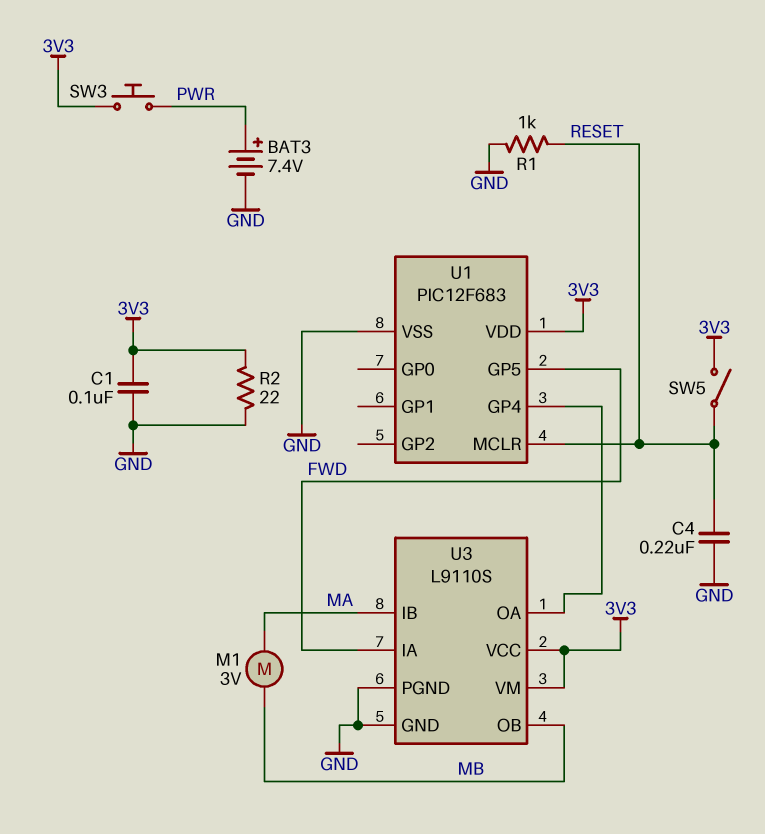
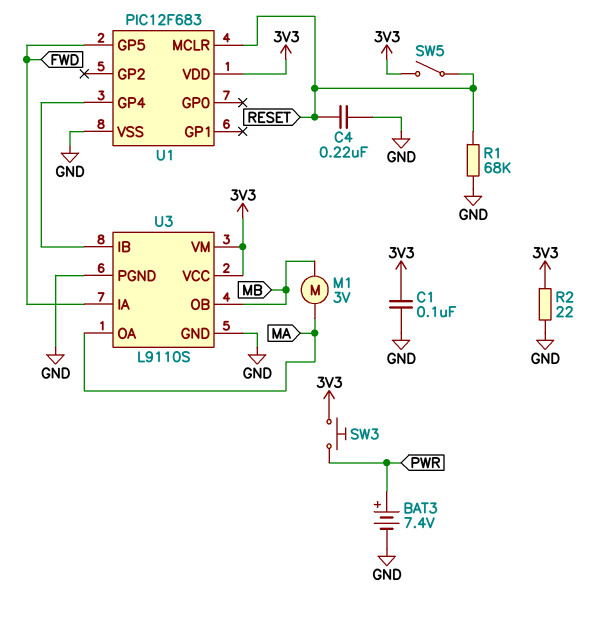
R1: 1k (GND, RESET) -> 68k (GND, RESET)
U3 pin IB: MA -> U1/GP4
U3 pin OA: U1/GP4 -> MA

